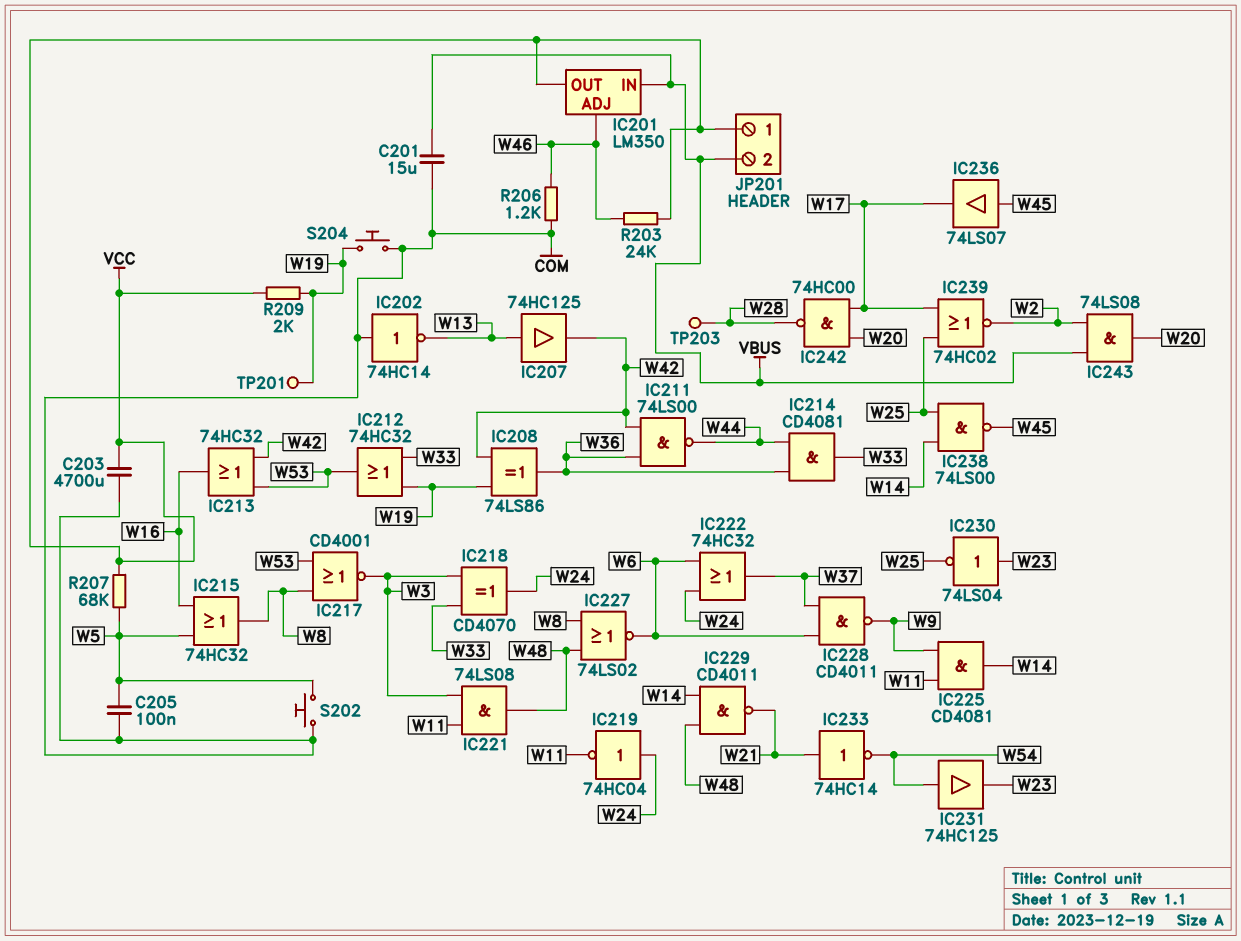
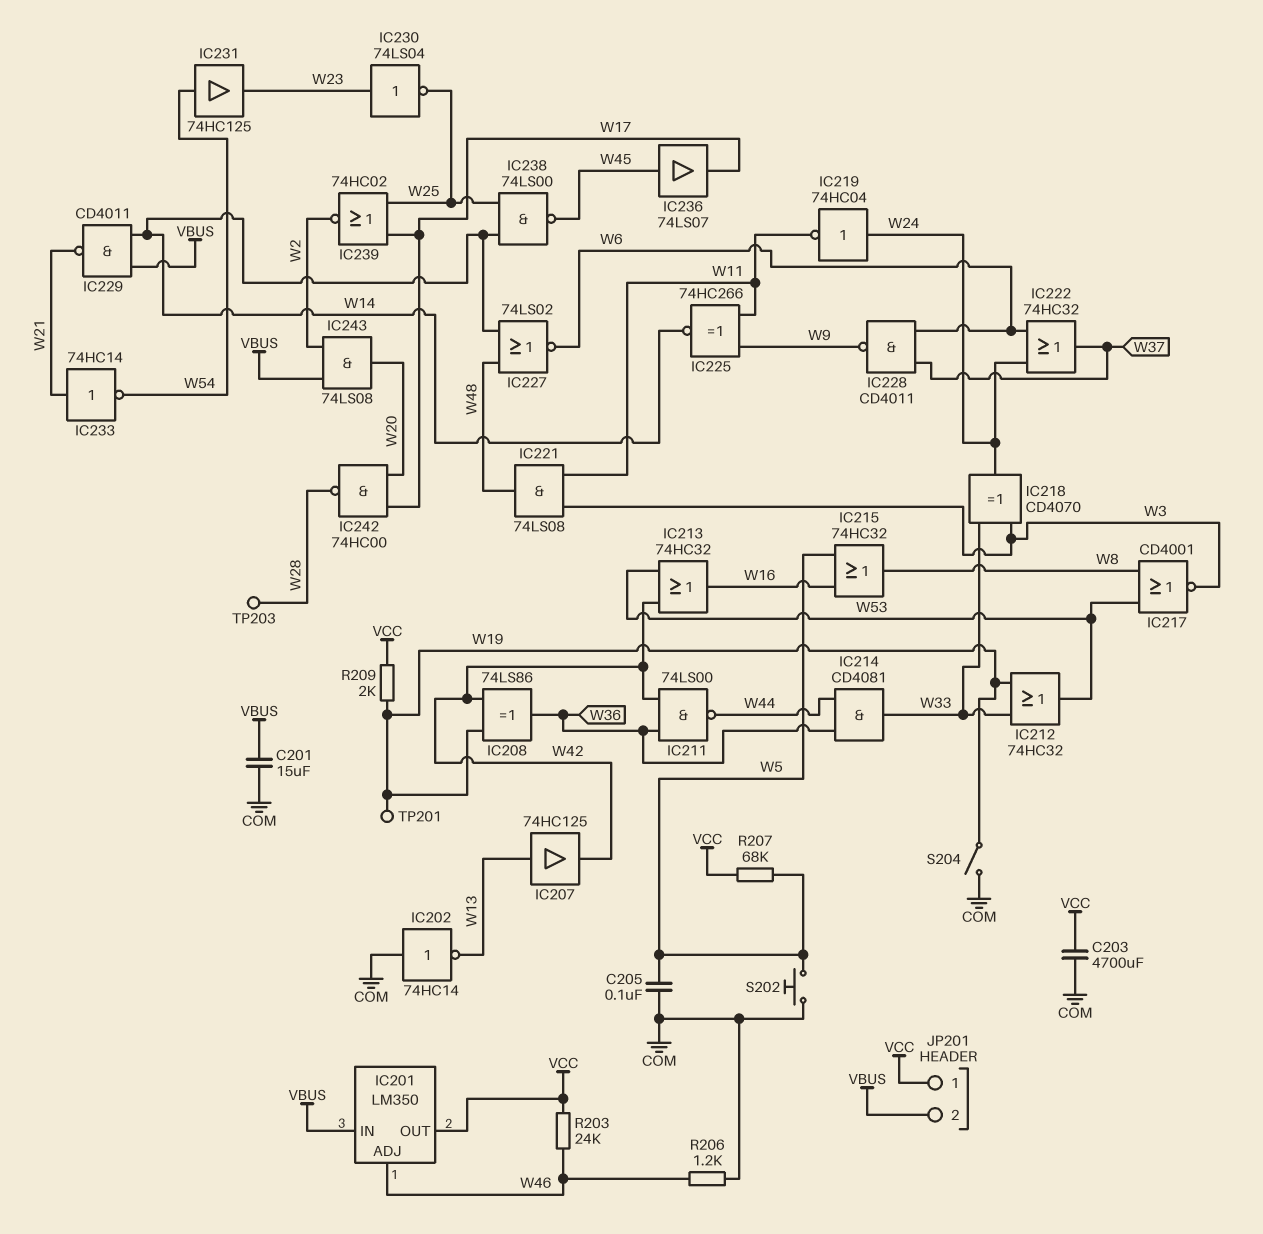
IC225: AND CD4081 (in W9, in W11, out W14) -> XNOR 74HC266 (in W9, in W11, out W14)
IC227: NOR 74LS02 (in W8, in W48, out W6) -> NOR 74LS02 (in W14, in W48, out W6)
IC229: NAND CD4011 (in W14, in W48, out W21) -> NAND CD4011 (in VBUS, in W14, out W21)
S204: button (COM, W19) -> switch (COM, W19)

